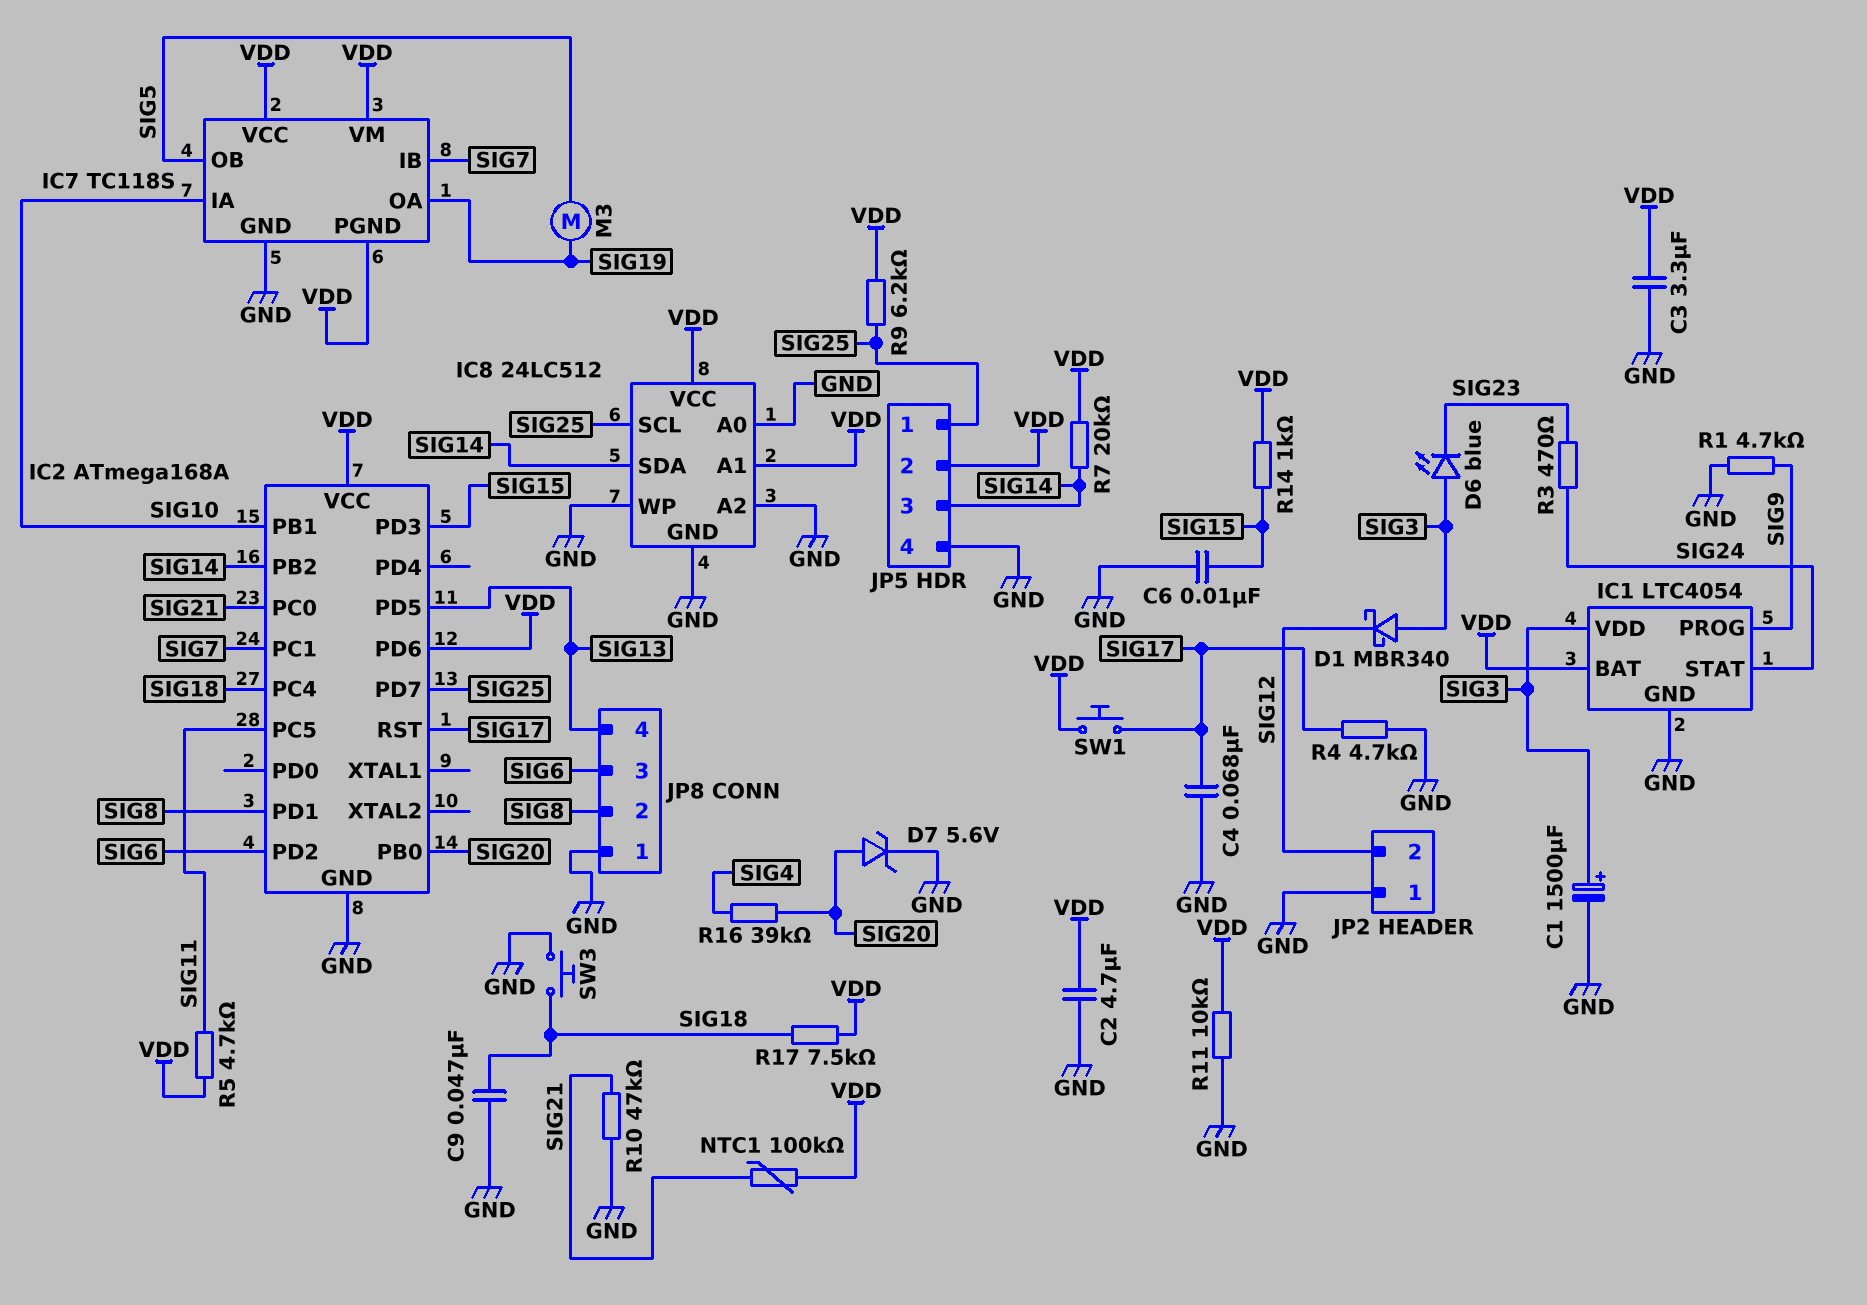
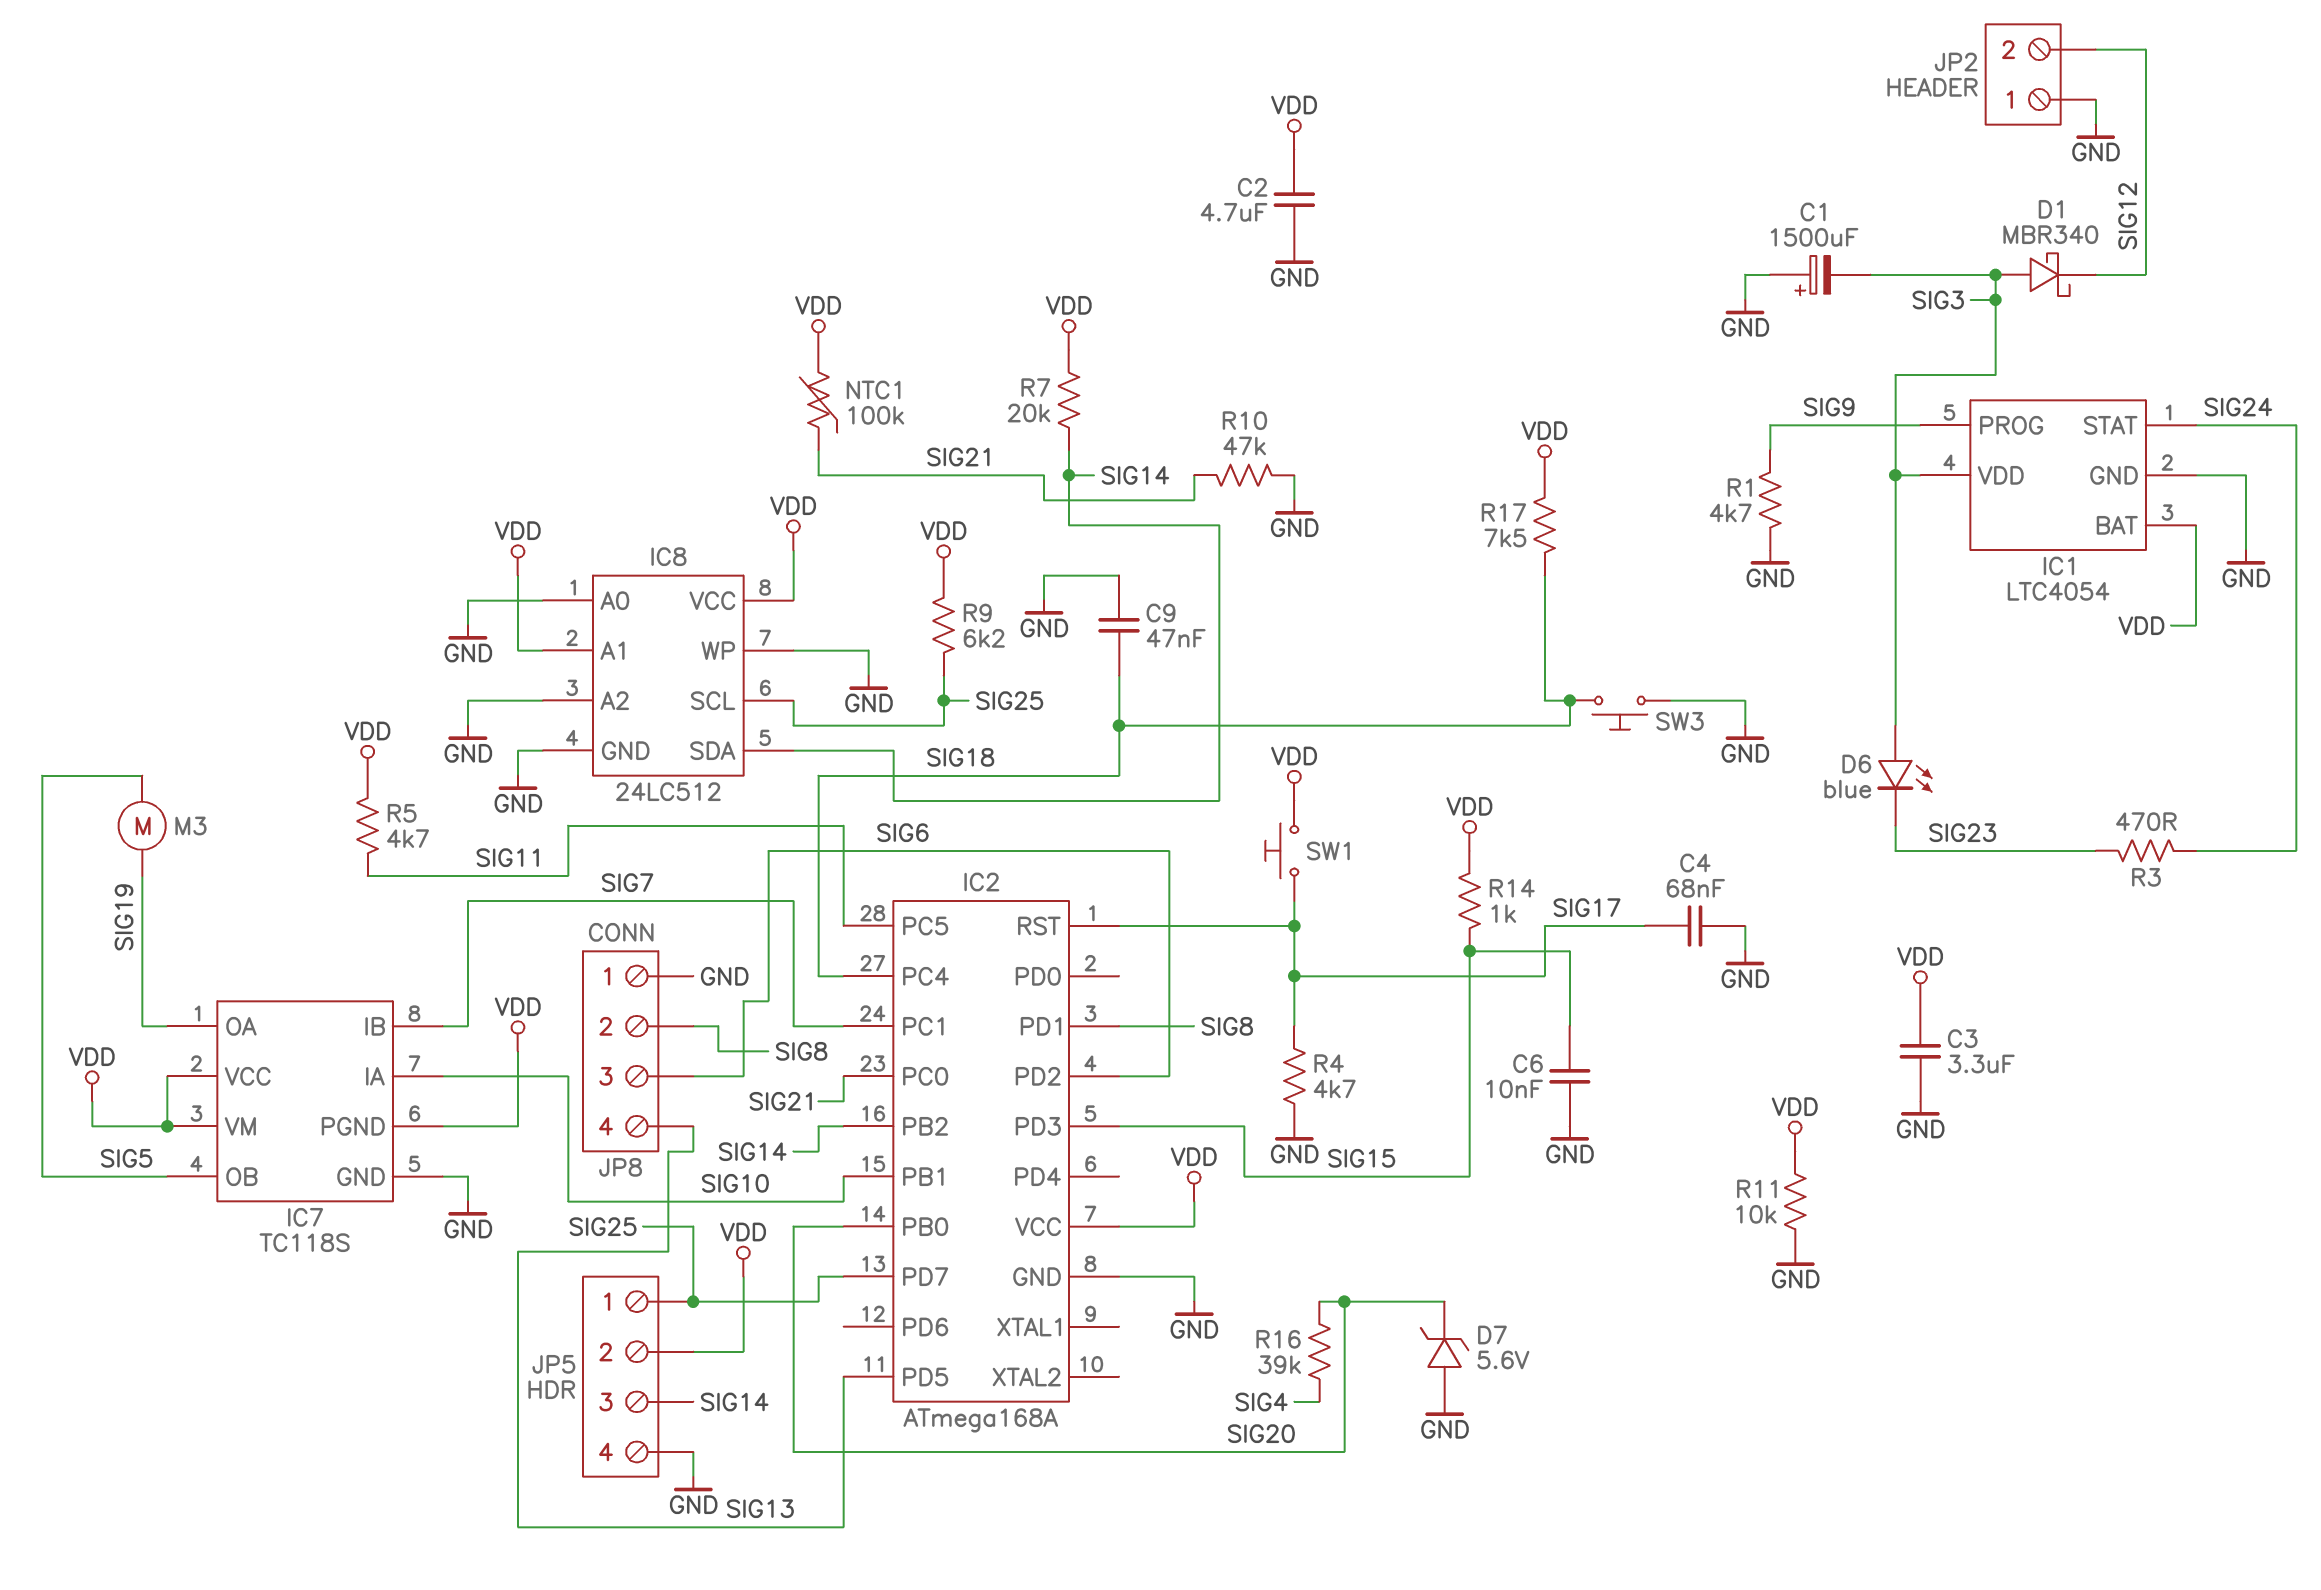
C1: 1500uF (plus SIG3, minus GND) -> 1500uF (plus GND, minus SIG3)
D7: zener 5.6V (A SIG20, K GND) -> zener 5.6V (A GND, K SIG20)
IC2 pin PD6: VDD -> none

